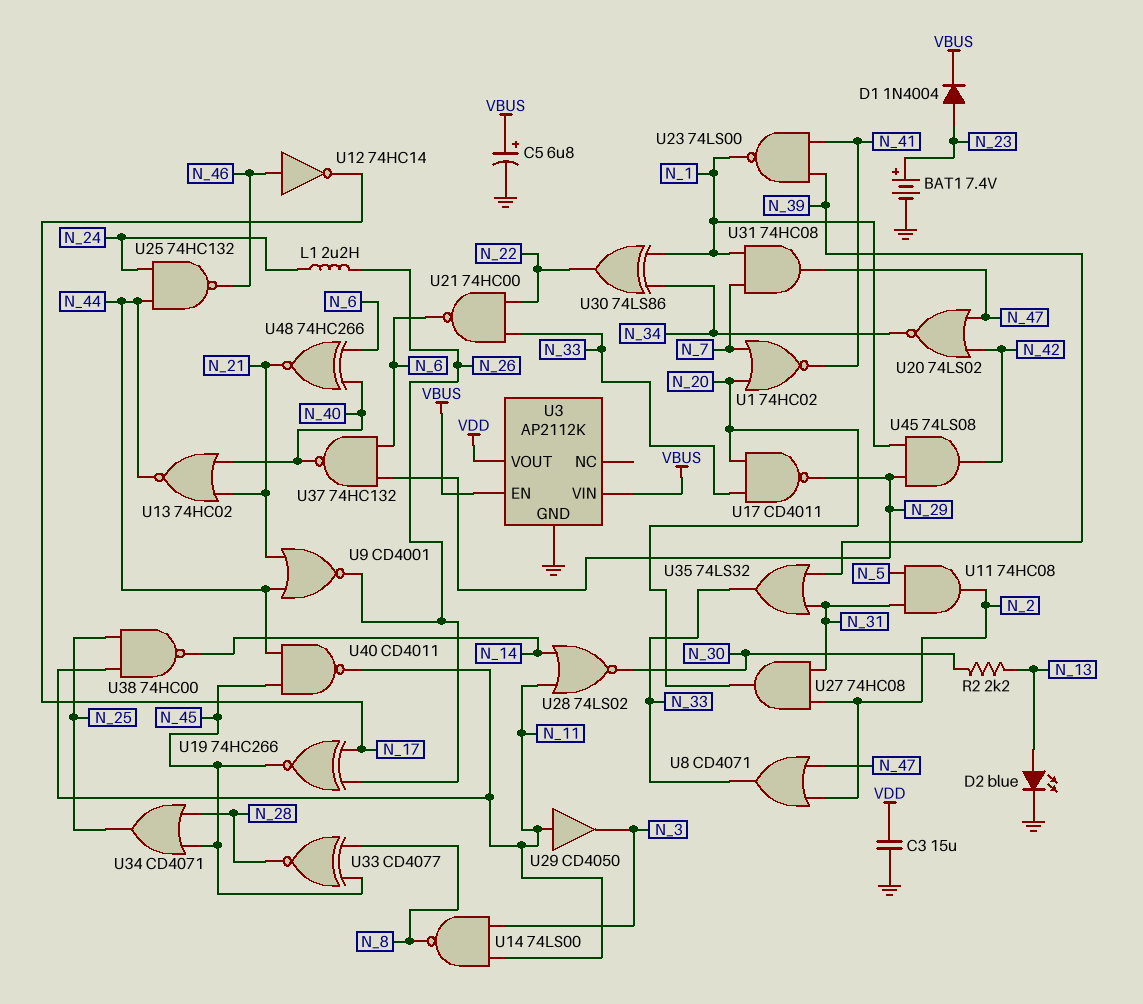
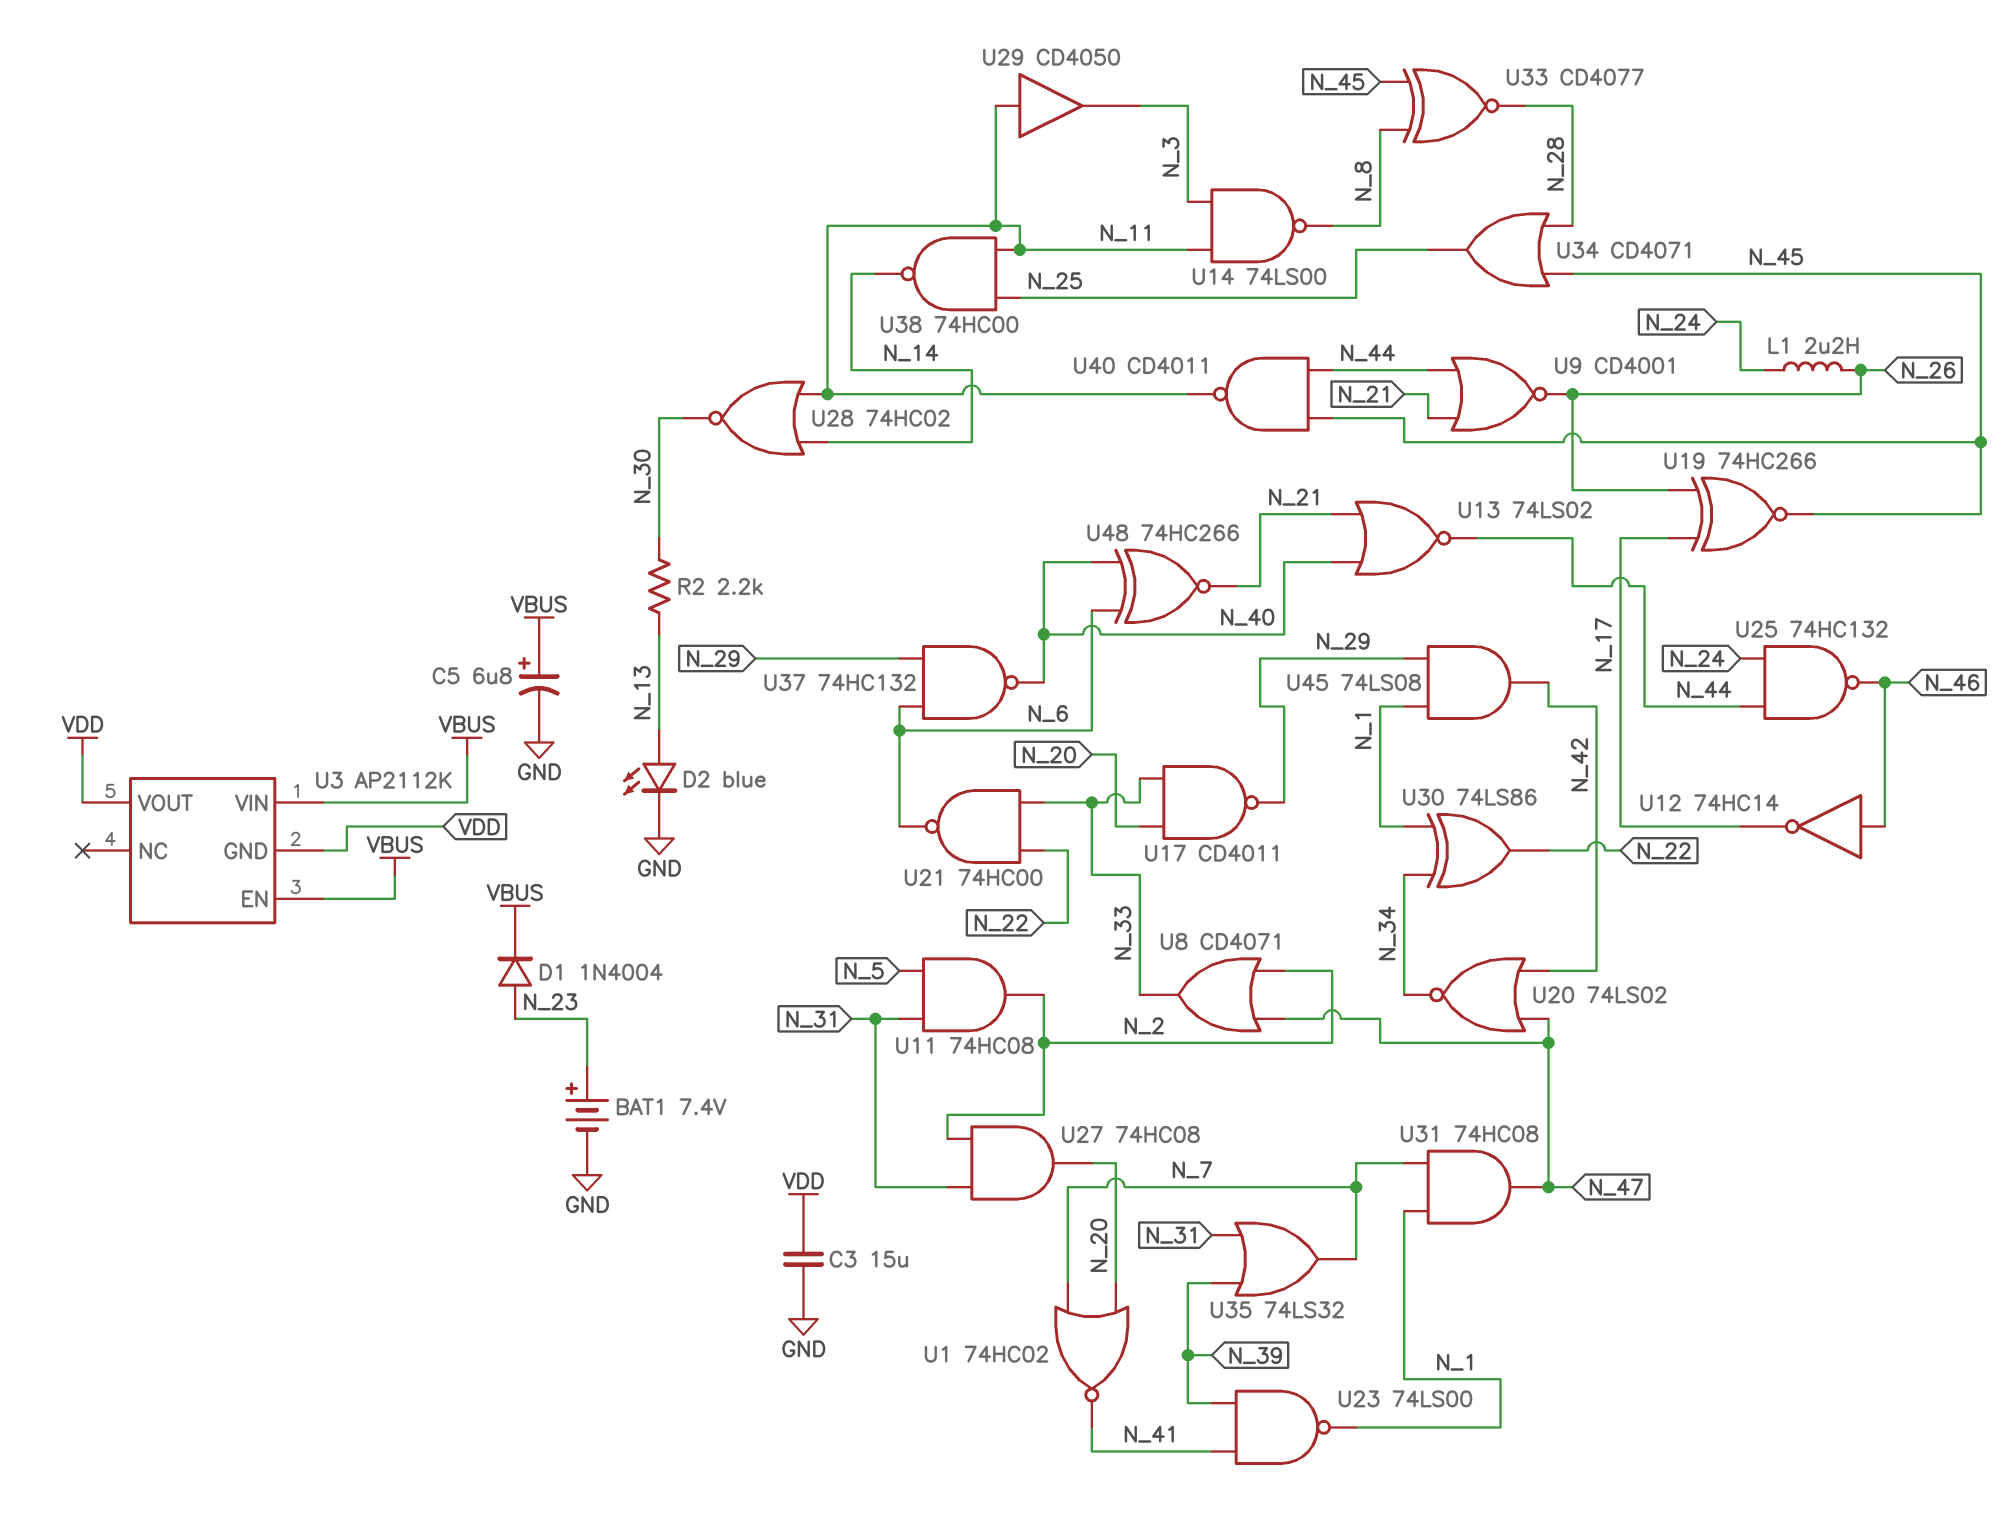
U3 pin GND: GND -> VDD
U13: NOR 74HC02 (in N_21, in N_40, out N_44) -> NOR 74LS02 (in N_21, in N_40, out N_44)
U28: NOR 74LS02 (in N_11, in N_14, out N_30) -> NOR 74HC02 (in N_11, in N_14, out N_30)
U35: OR 74LS32 (in N_31, in N_39, out N_33) -> OR 74LS32 (in N_31, in N_39, out N_7)

